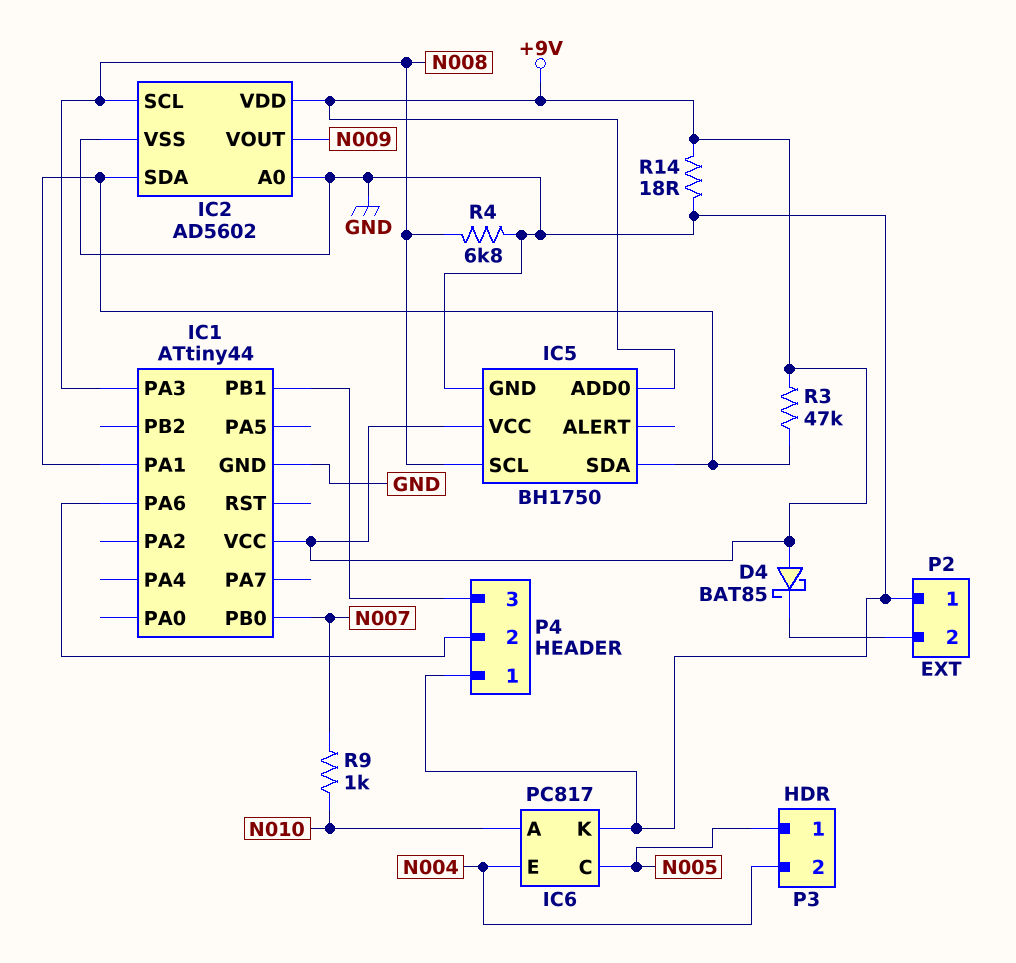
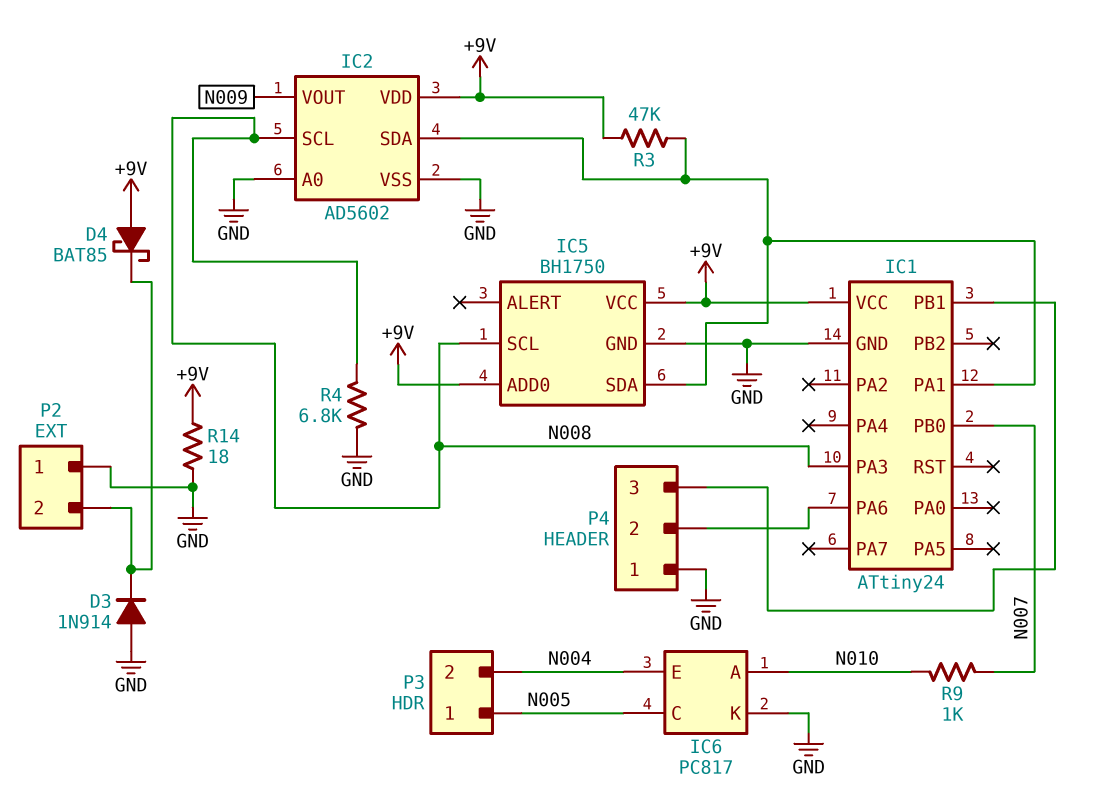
D3: none -> diode 1N914 (A GND, K P2/2)
IC1: ATtiny44 -> ATtiny24

